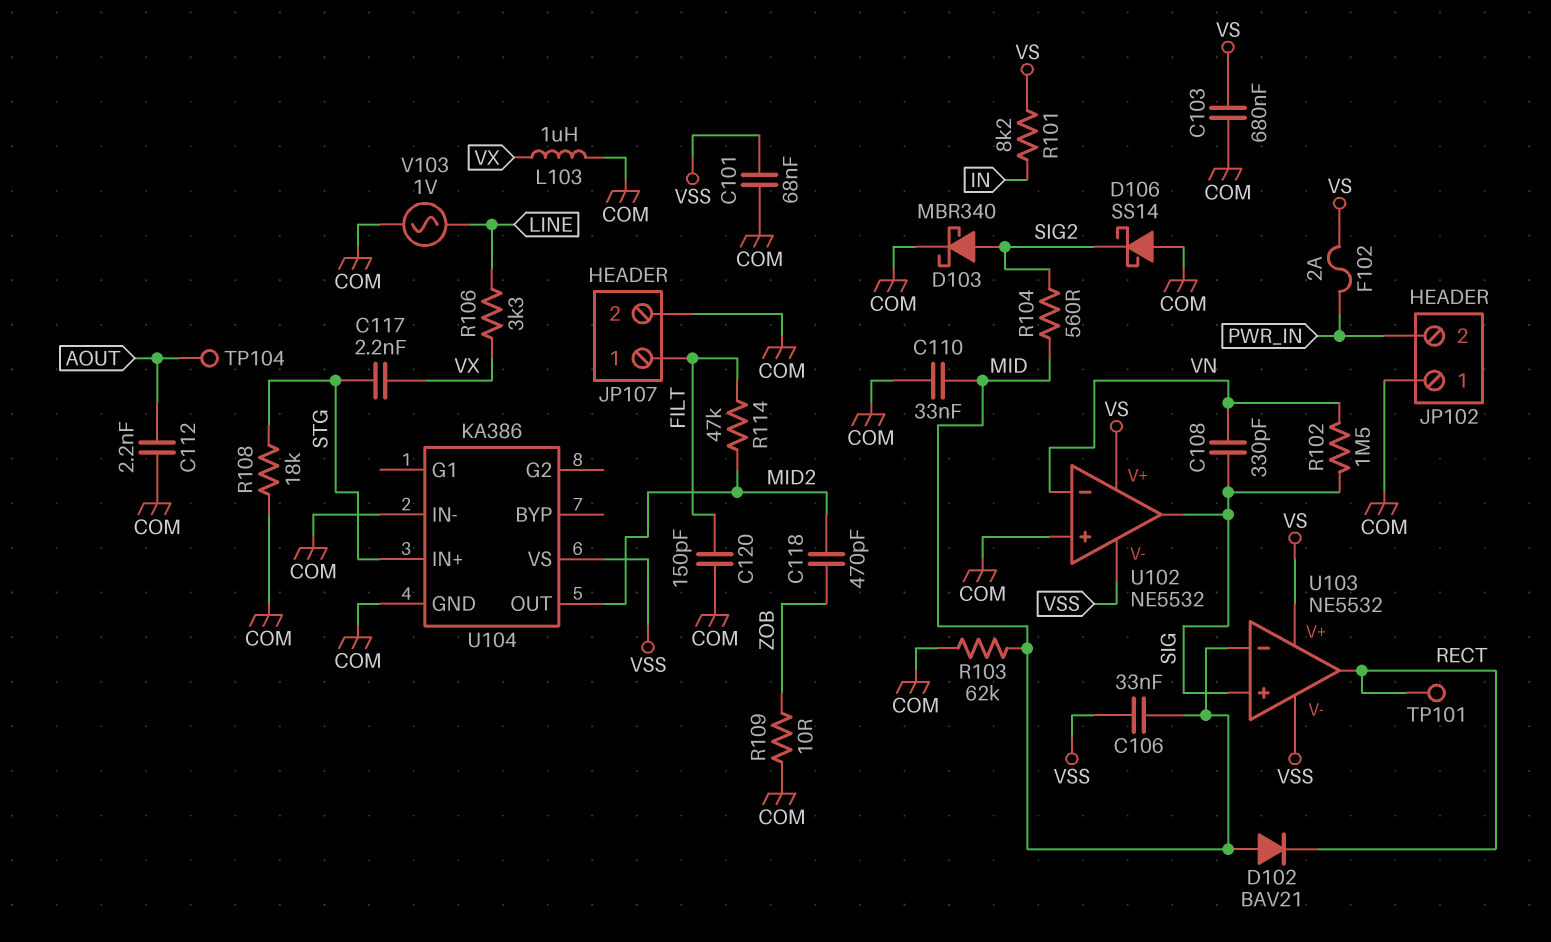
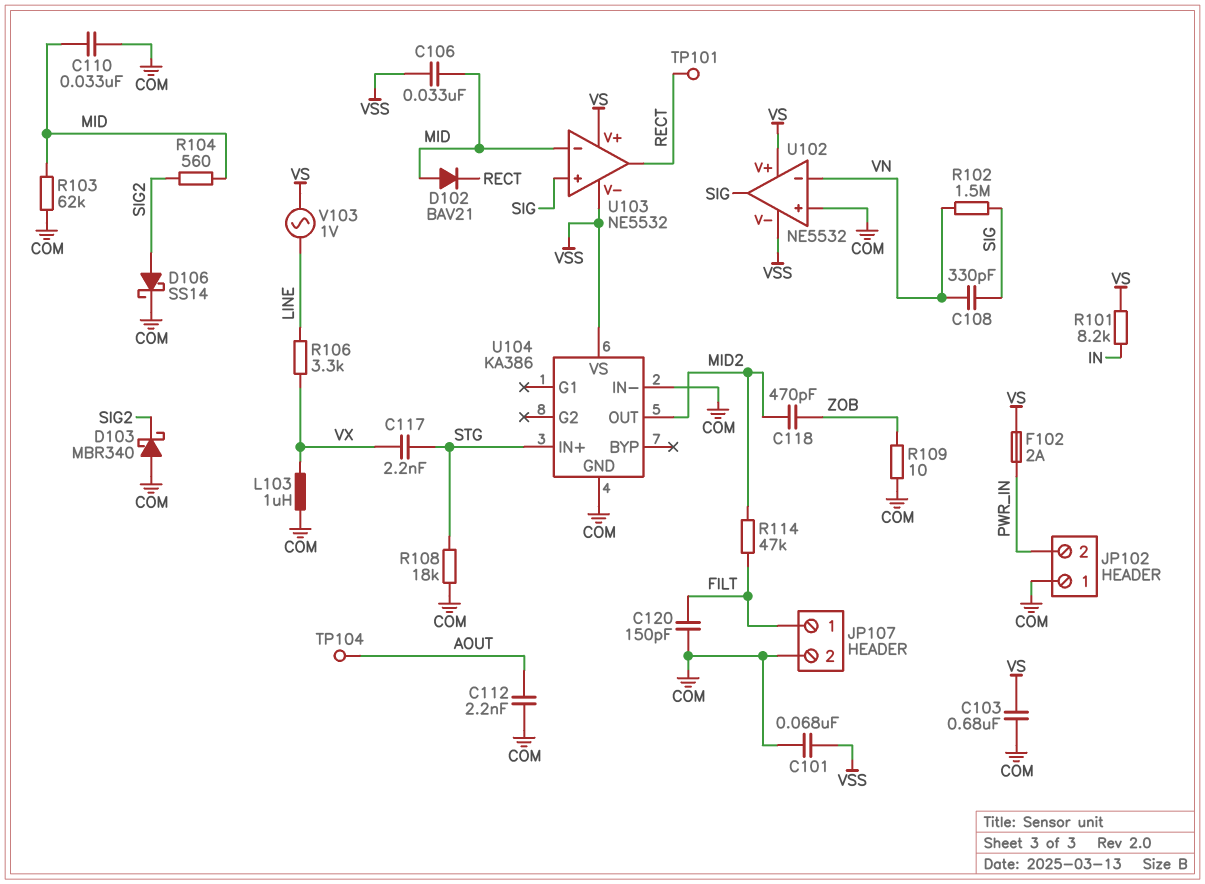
D103: schottky MBR340 (A SIG2, K COM) -> schottky MBR340 (A COM, K SIG2)
D106: schottky SS14 (A COM, K SIG2) -> schottky SS14 (A SIG2, K COM)
V103: AC 1V (COM, LINE) -> AC 1V (LINE, VS)

